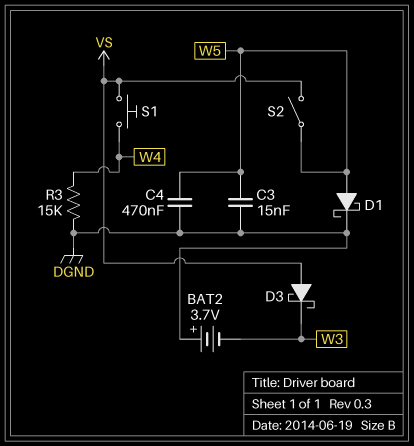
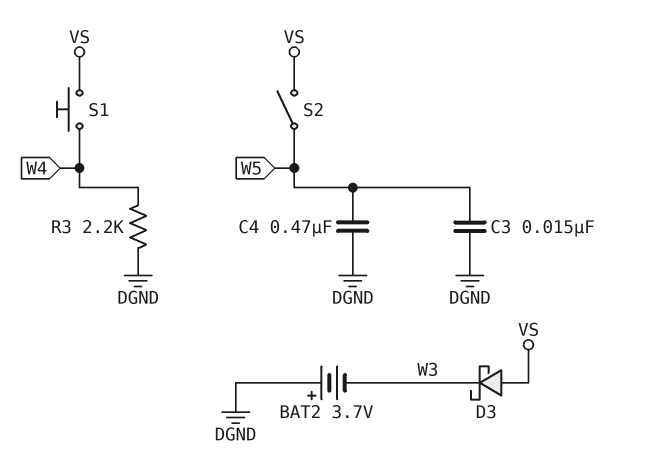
D1: schottky (A W5, K DGND) -> none
R3: 15k (DGND, W4) -> 2.2k (DGND, W4)

